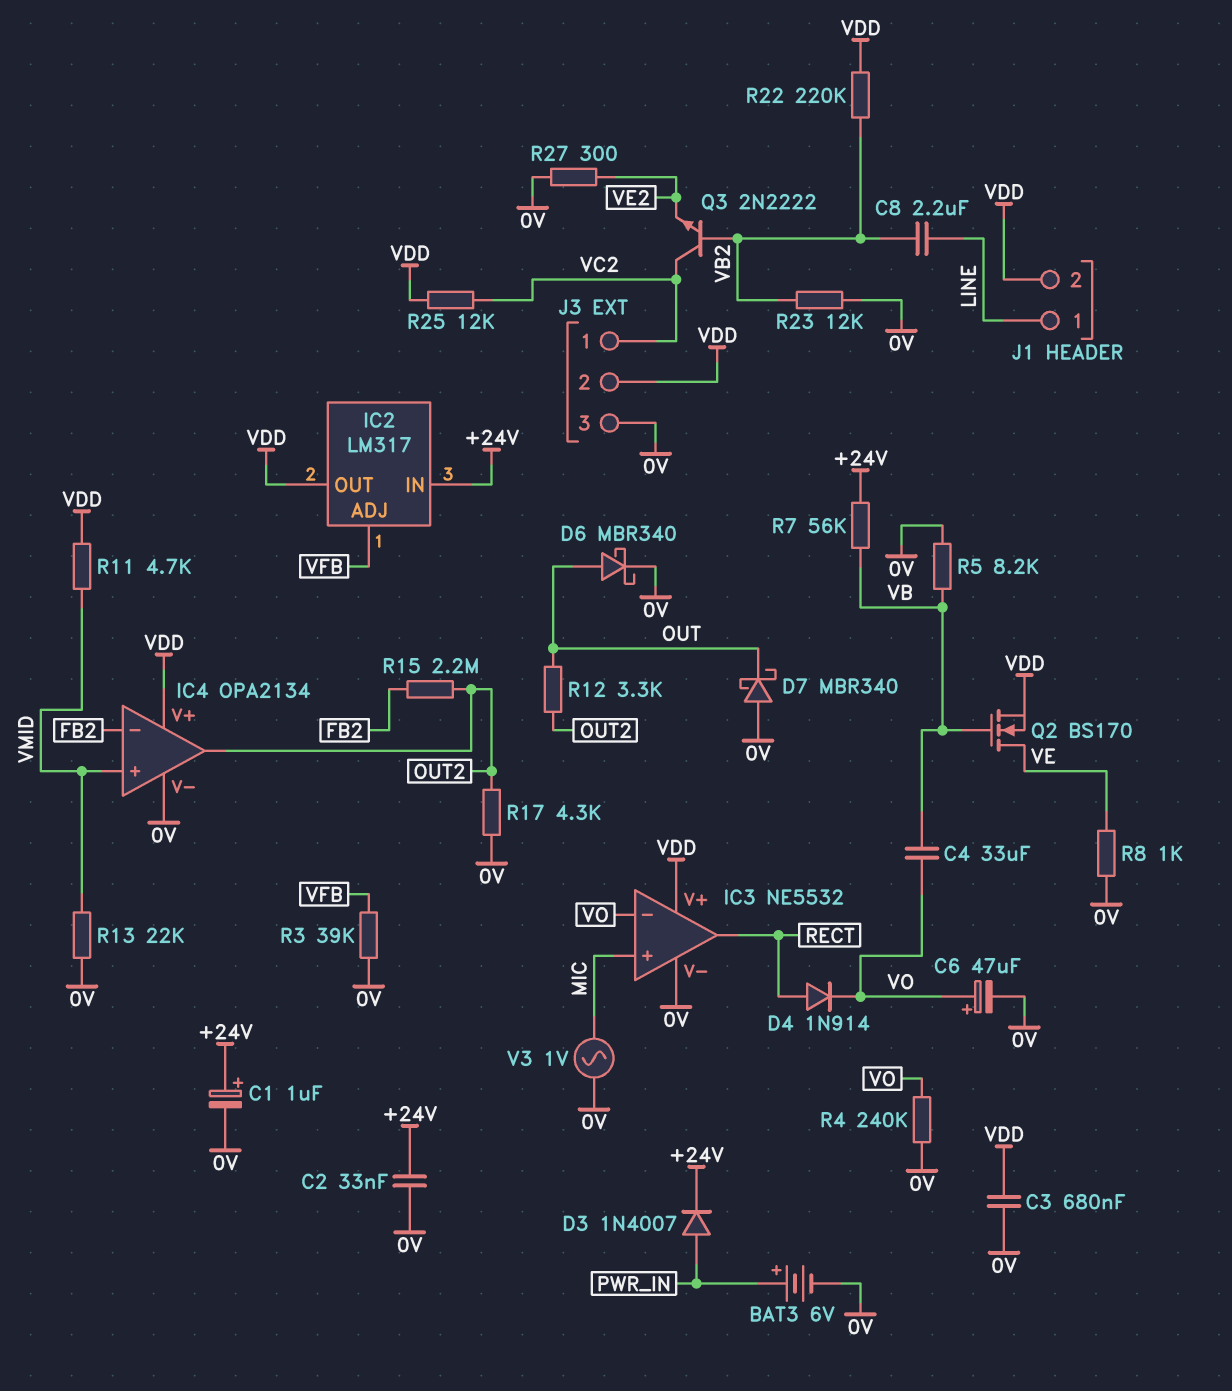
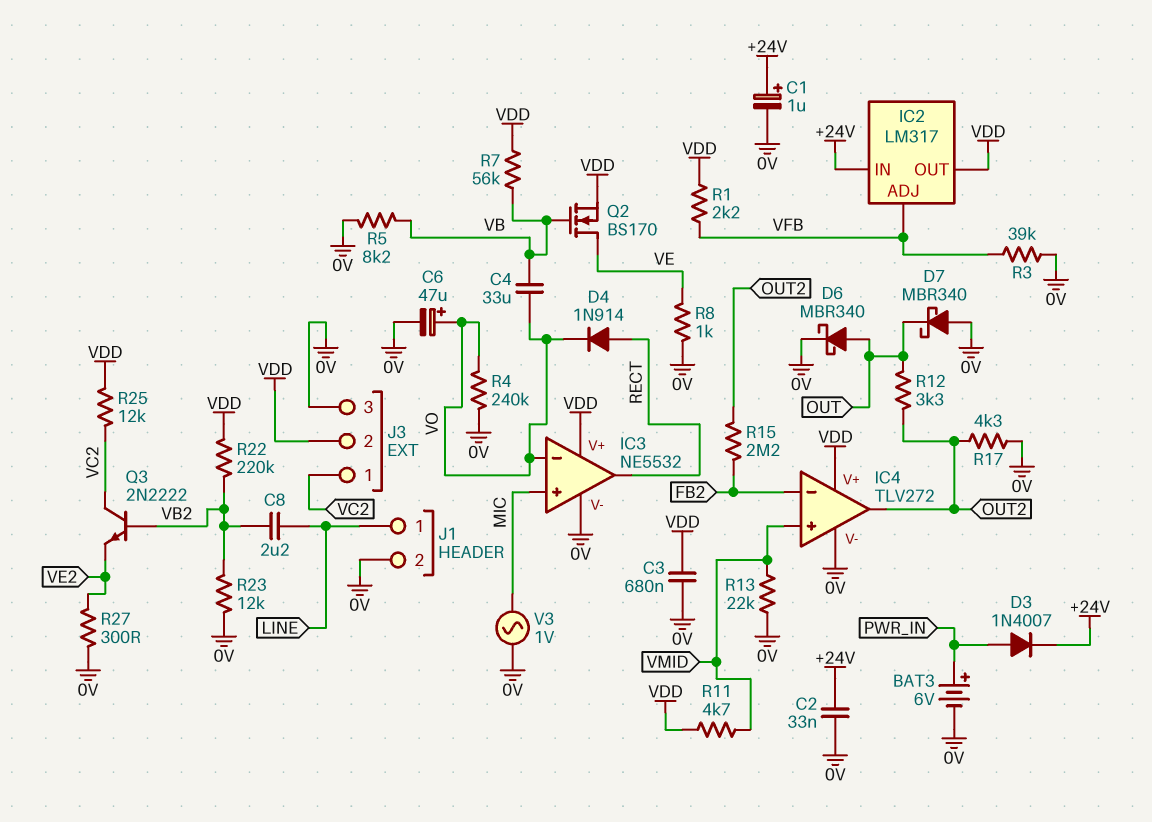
IC4: OPA2134 -> TLV272
J1 pin 2: VDD -> 0V
R1: none -> 2.2k (VDD, VFB)
R7: 56k (+24V, VB) -> 56k (VB, VDD)

